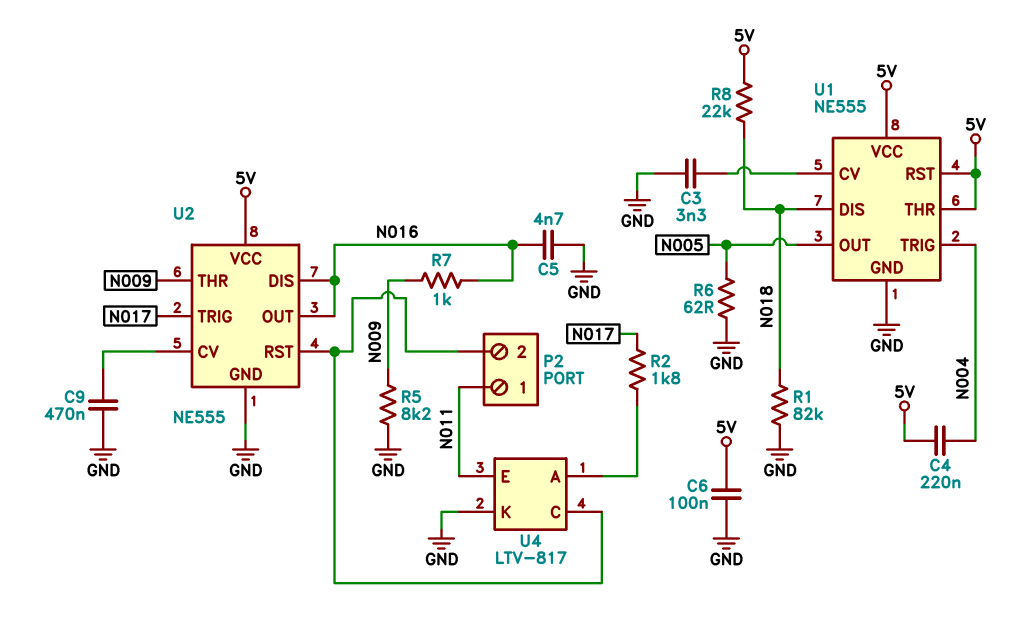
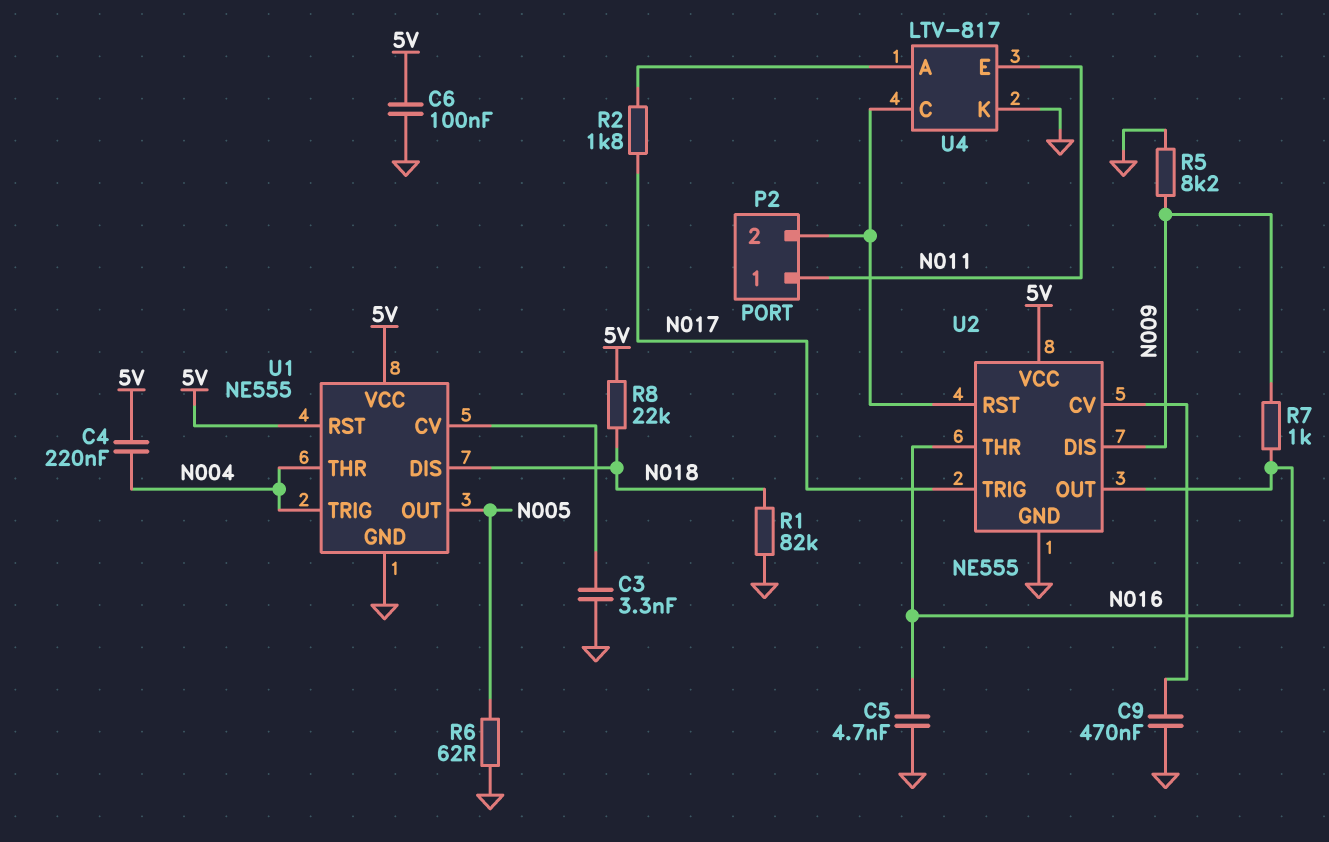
U1 pin THR: 5V -> N004
U2 pin DIS: N016 -> N009
U2 pin THR: N009 -> N016

